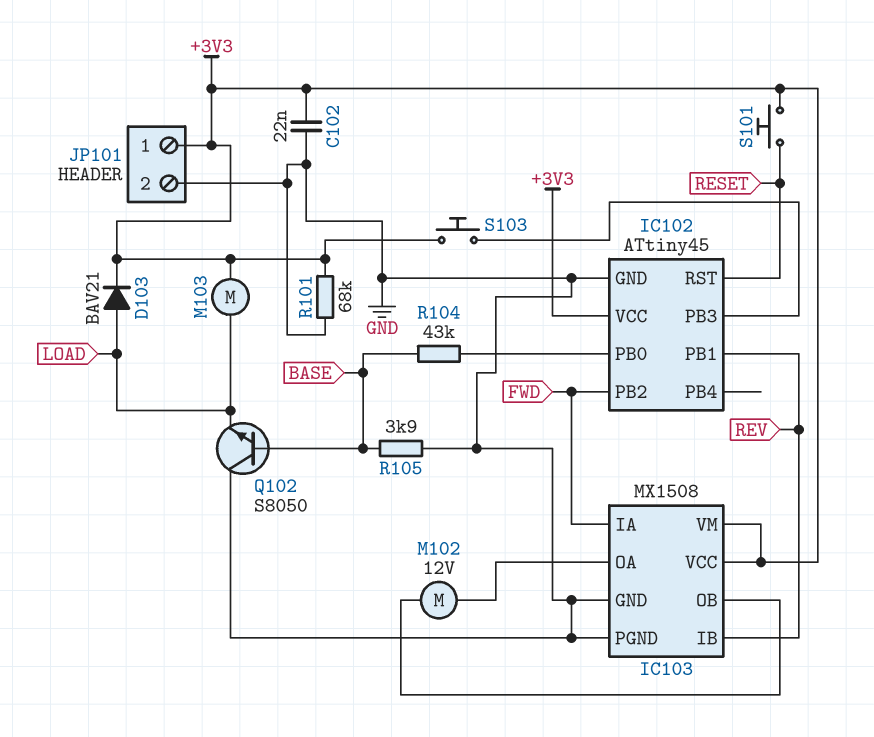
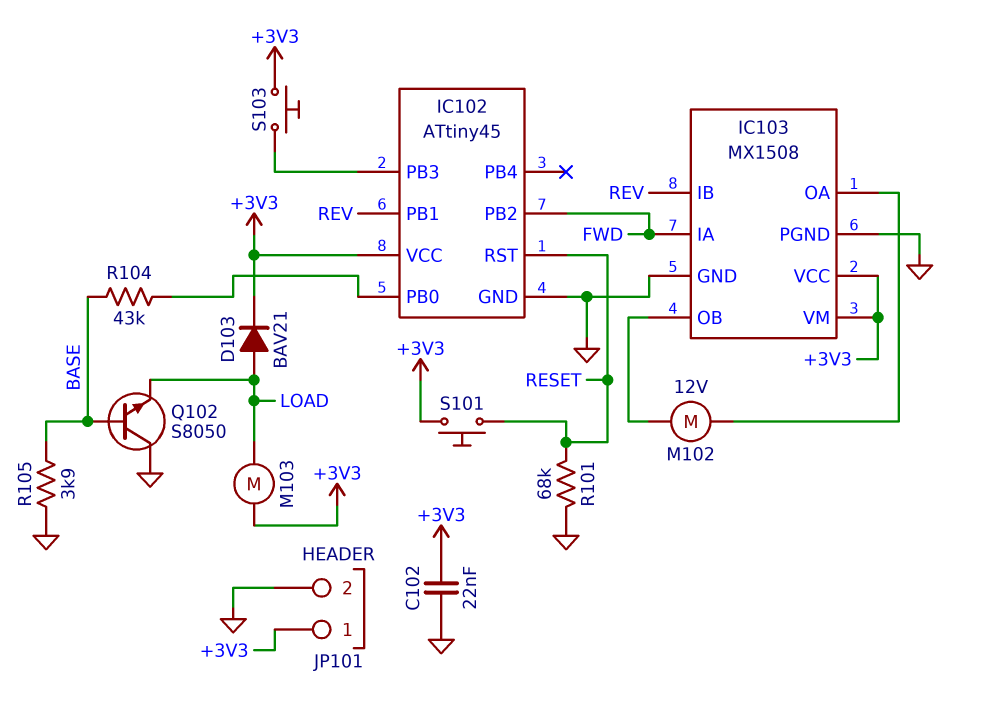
R101: 68k (+3V3, GND) -> 68k (GND, RESET)

